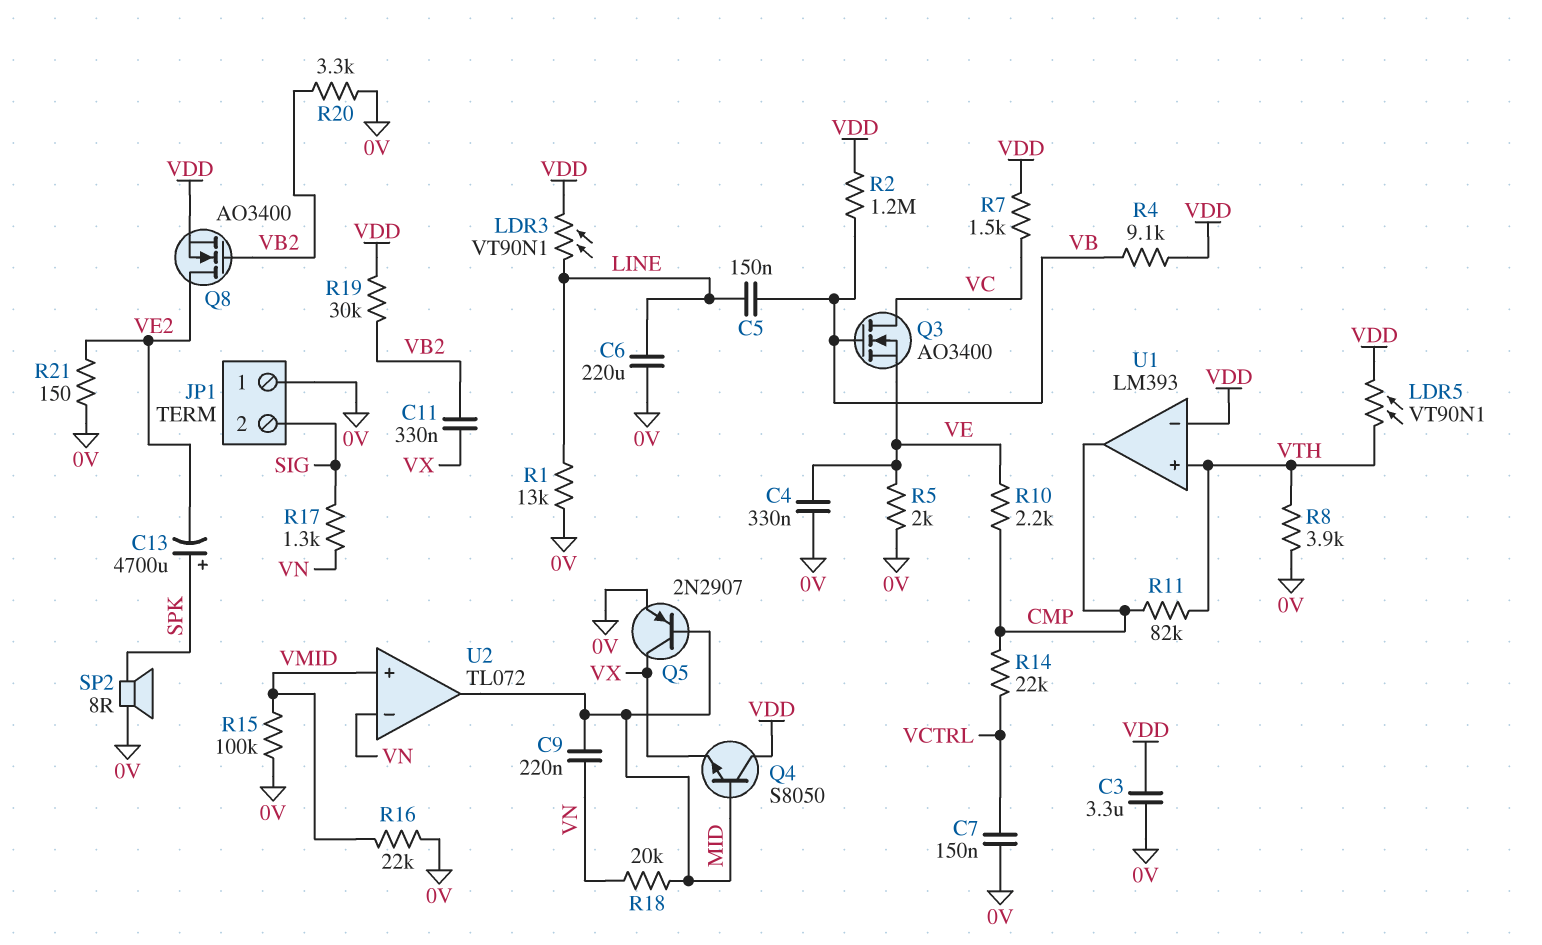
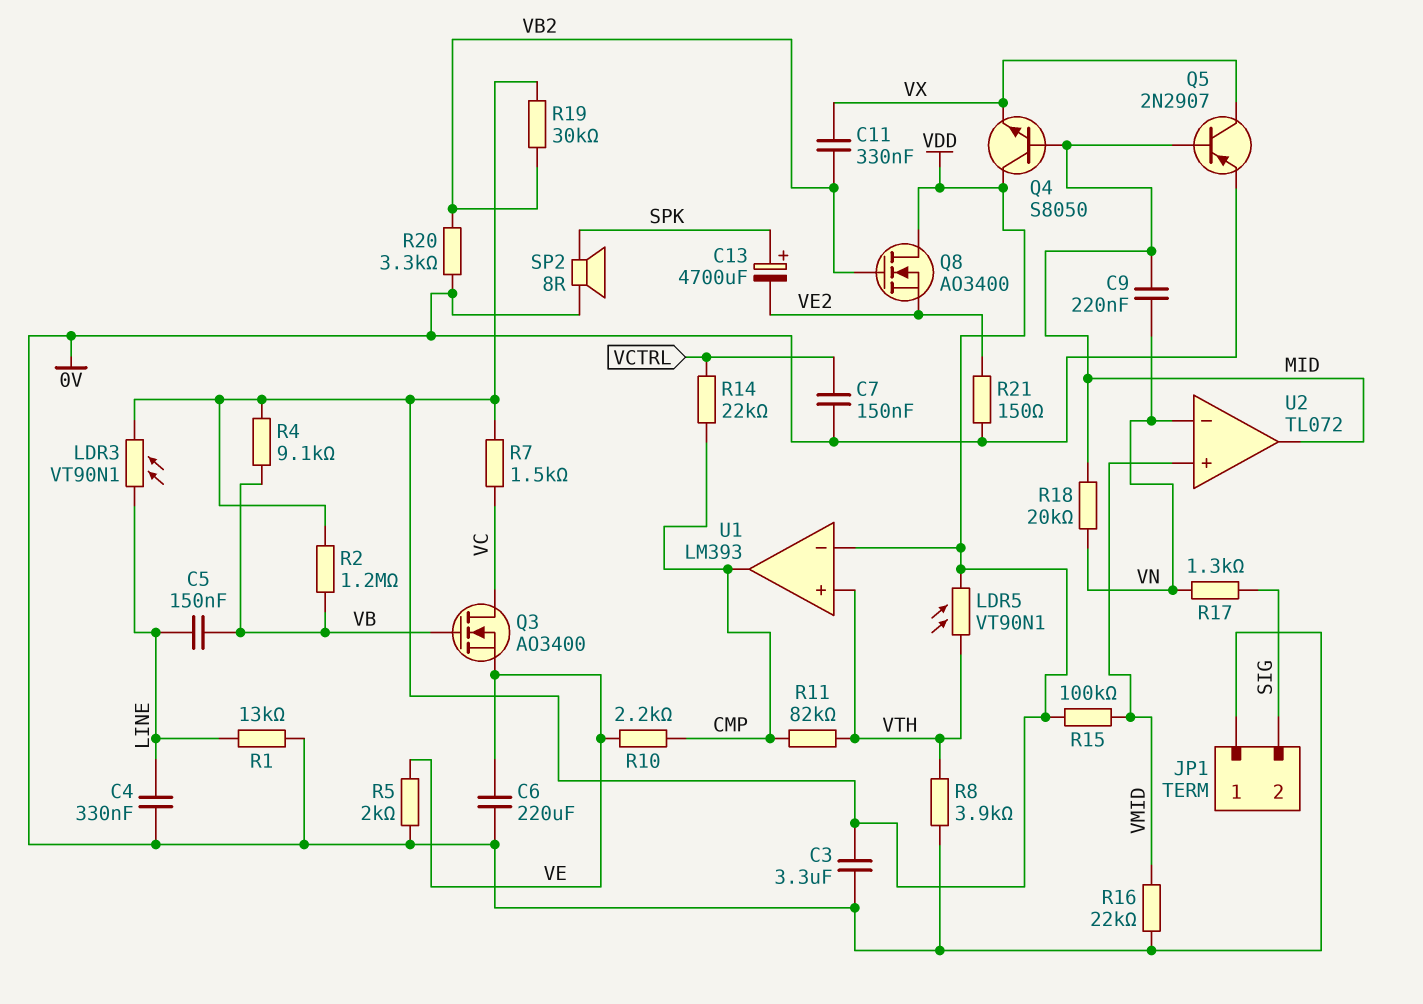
C4: 330nF (0V, VE) -> 330nF (0V, LINE)
C6: 220uF (0V, LINE) -> 220uF (0V, VE)
Q8: NMOS AO3400 (G VB2, D VE2, S VDD) -> NMOS AO3400 (G VB2, D VDD, S VE2)
R15: 100k (0V, VMID) -> 100k (VDD, VMID)

